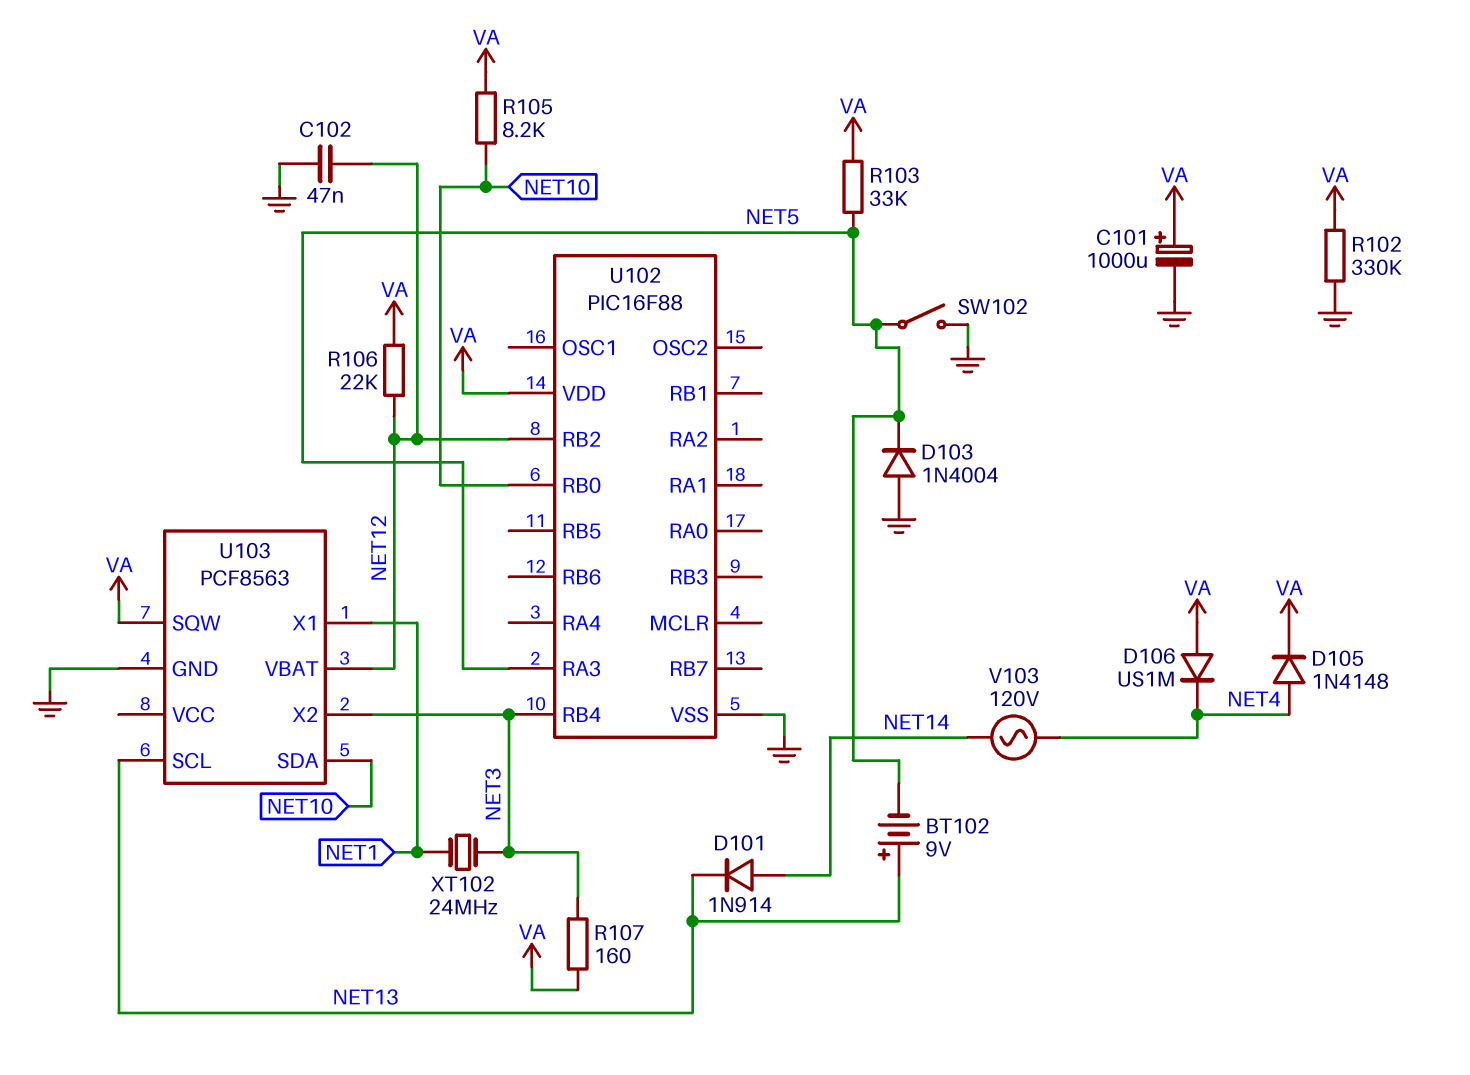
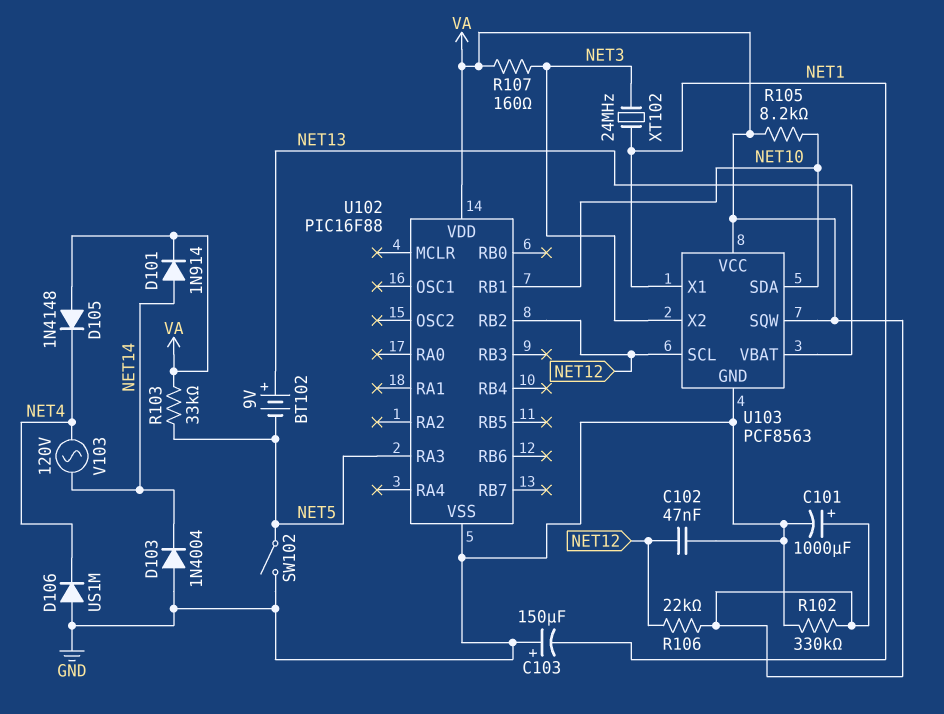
C103: none -> 150uF (plus GND, minus NET1)
D101: diode 1N914 (A NET14, K NET13) -> diode 1N914 (A NET14, K VA)
D103: diode 1N4004 (A GND, K NET5) -> diode 1N4004 (A GND, K NET14)
D105: diode 1N4148 (A NET4, K VA) -> diode 1N4148 (A VA, K NET4)
D106: diode US1M (A VA, K NET4) -> diode US1M (A GND, K NET4)
U102 pin RB0: NET10 -> none
U102 pin RB1: none -> NET10
U102 pin RB4: NET3 -> none
U103 pin SCL: NET13 -> NET12
U103 pin VBAT: NET12 -> NET13
U103 pin VCC: none -> VA

